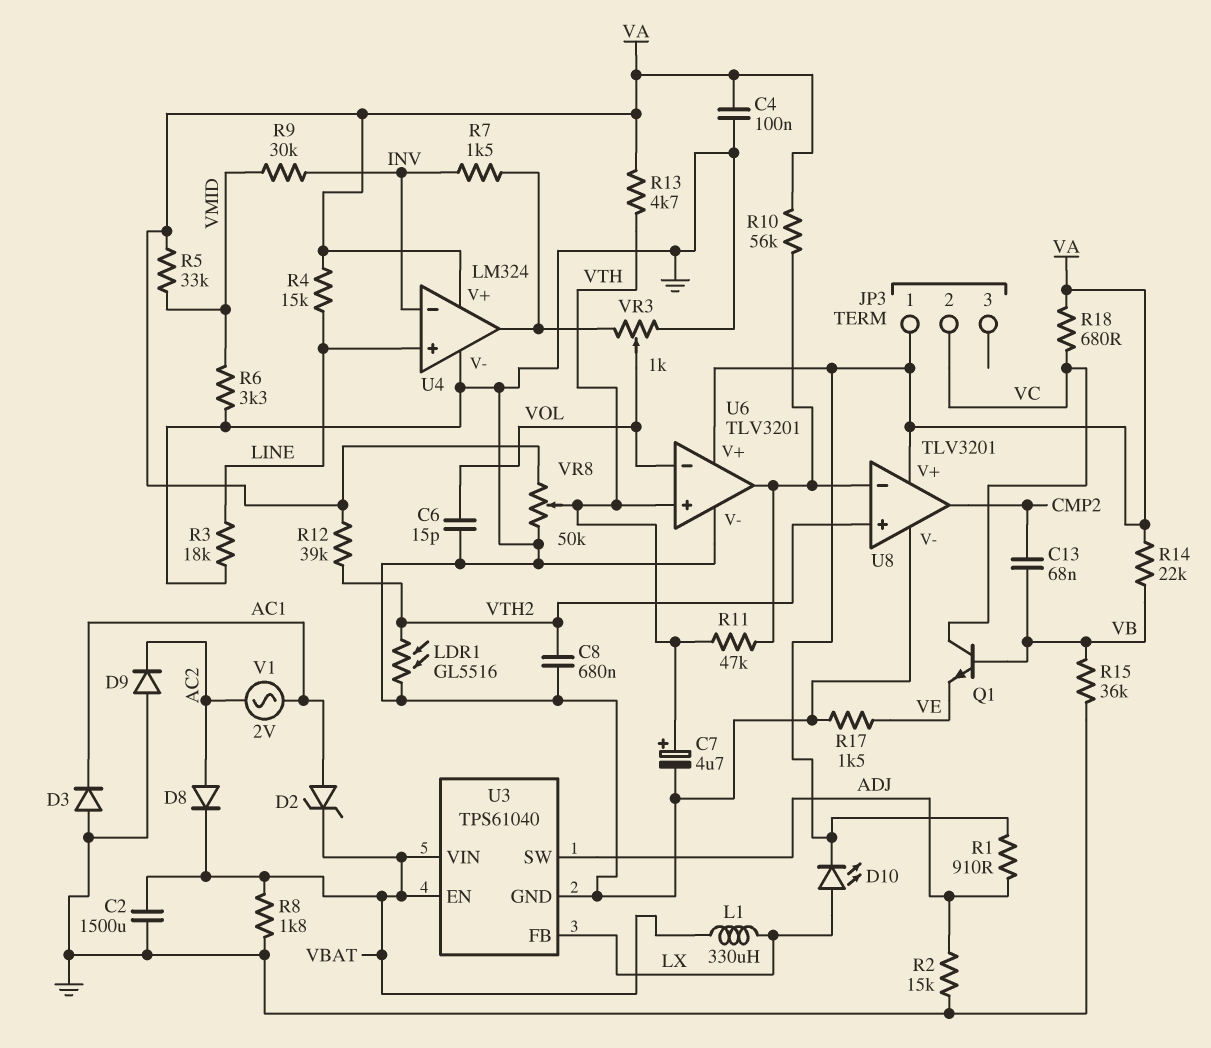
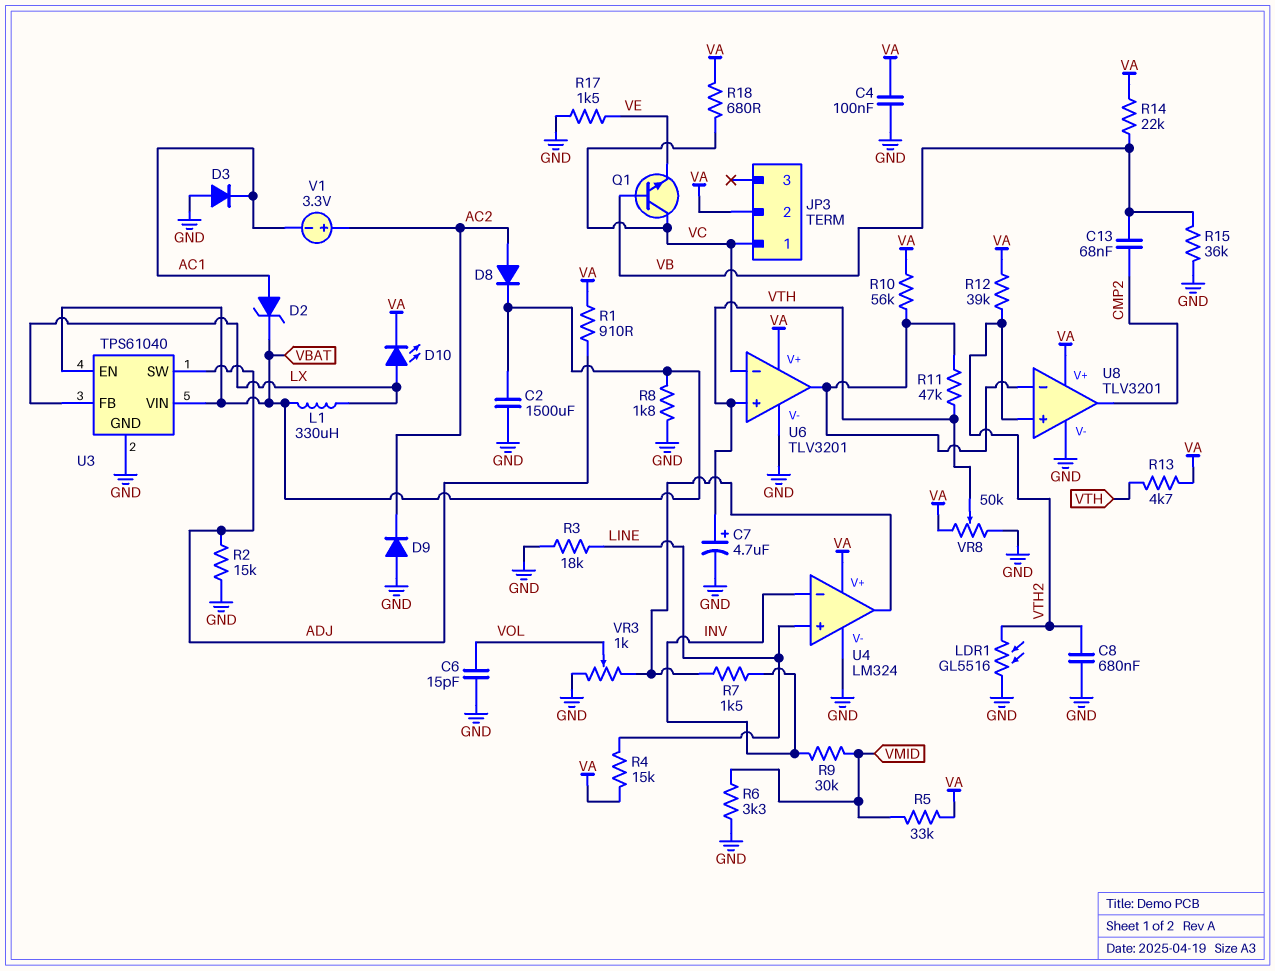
JP3 pin 1: VA -> VC
JP3 pin 2: VC -> VA
U6 pin in-: VOL -> VC
V1: AC 2V (AC1, AC2) -> 3.3V (plus AC2, minus AC1)

